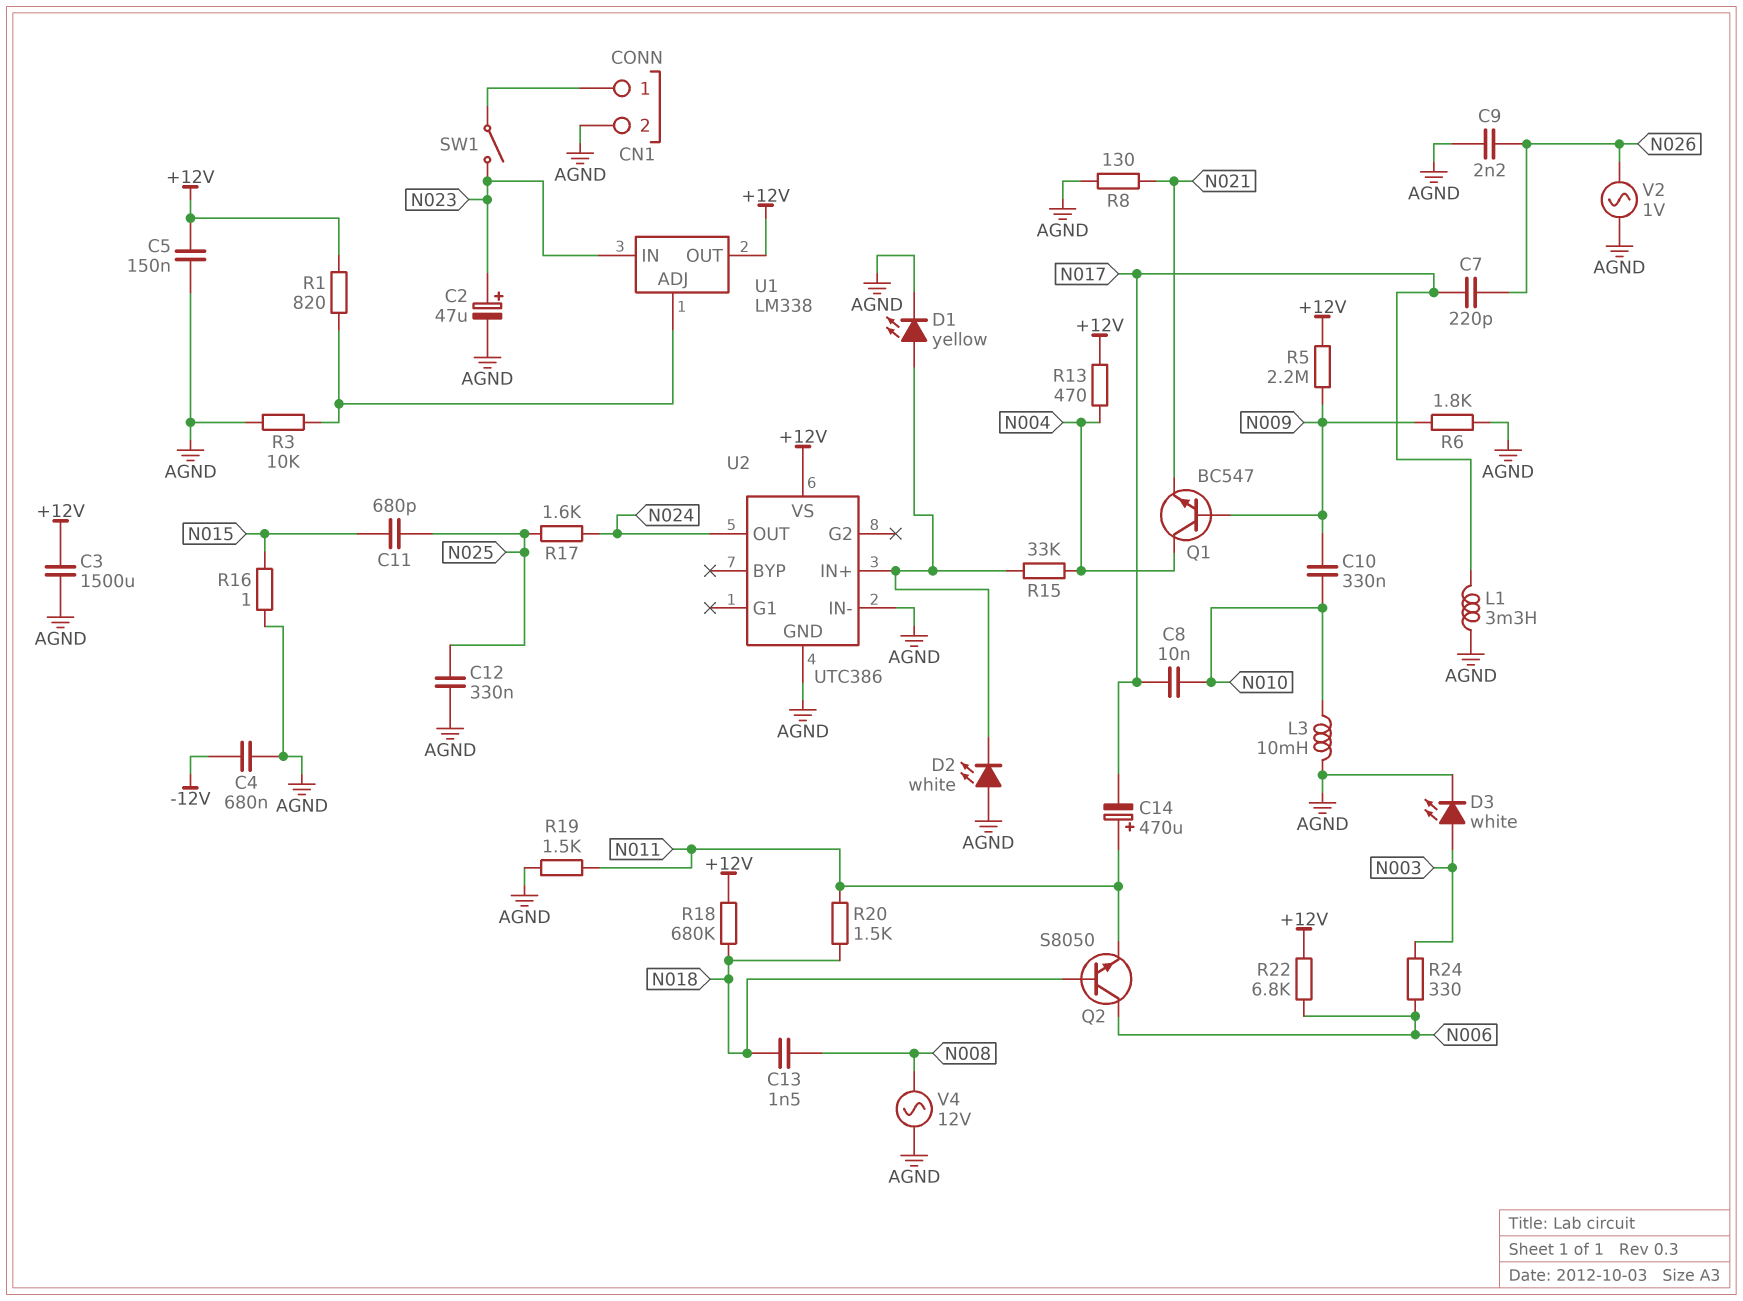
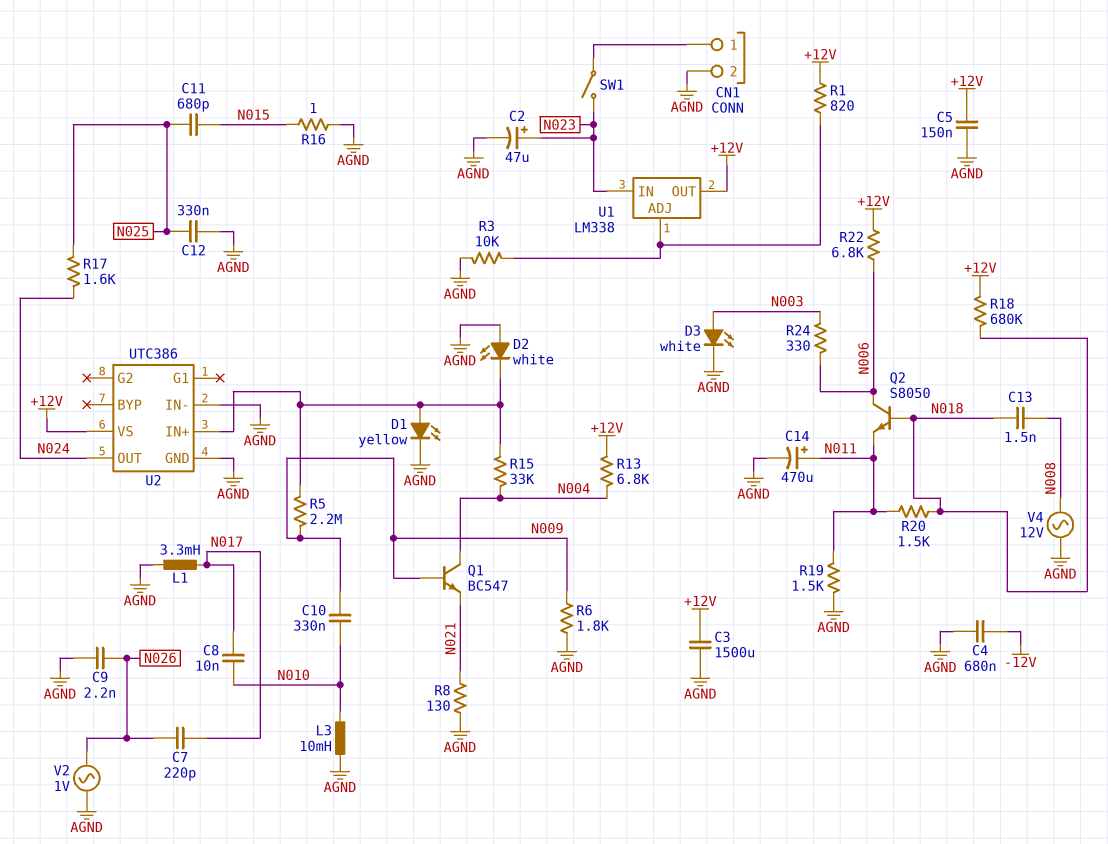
C14: 470uF (plus N011, minus N017) -> 470uF (plus N011, minus AGND)
R5: 2.2M (+12V, N009) -> 2.2M (N009, U2/IN+)
R13: 470 (+12V, N004) -> 6.8k (+12V, N004)

